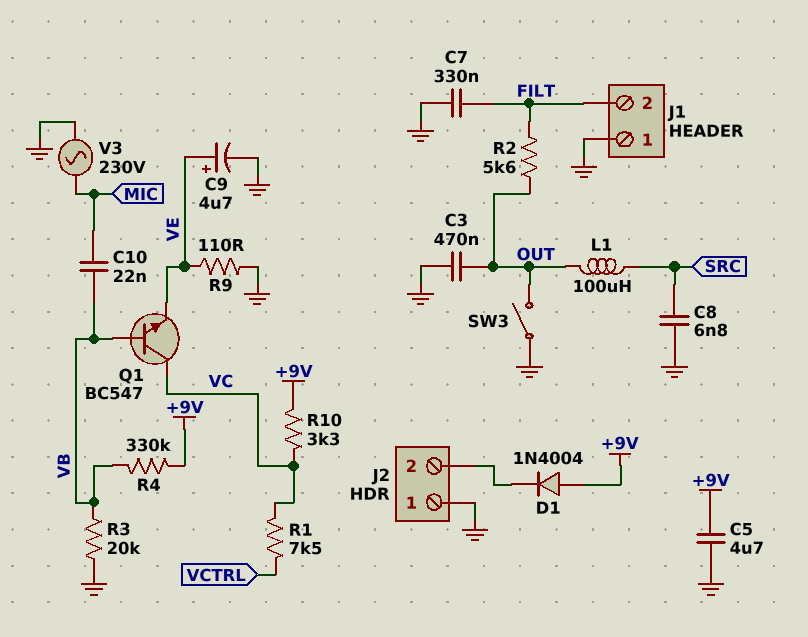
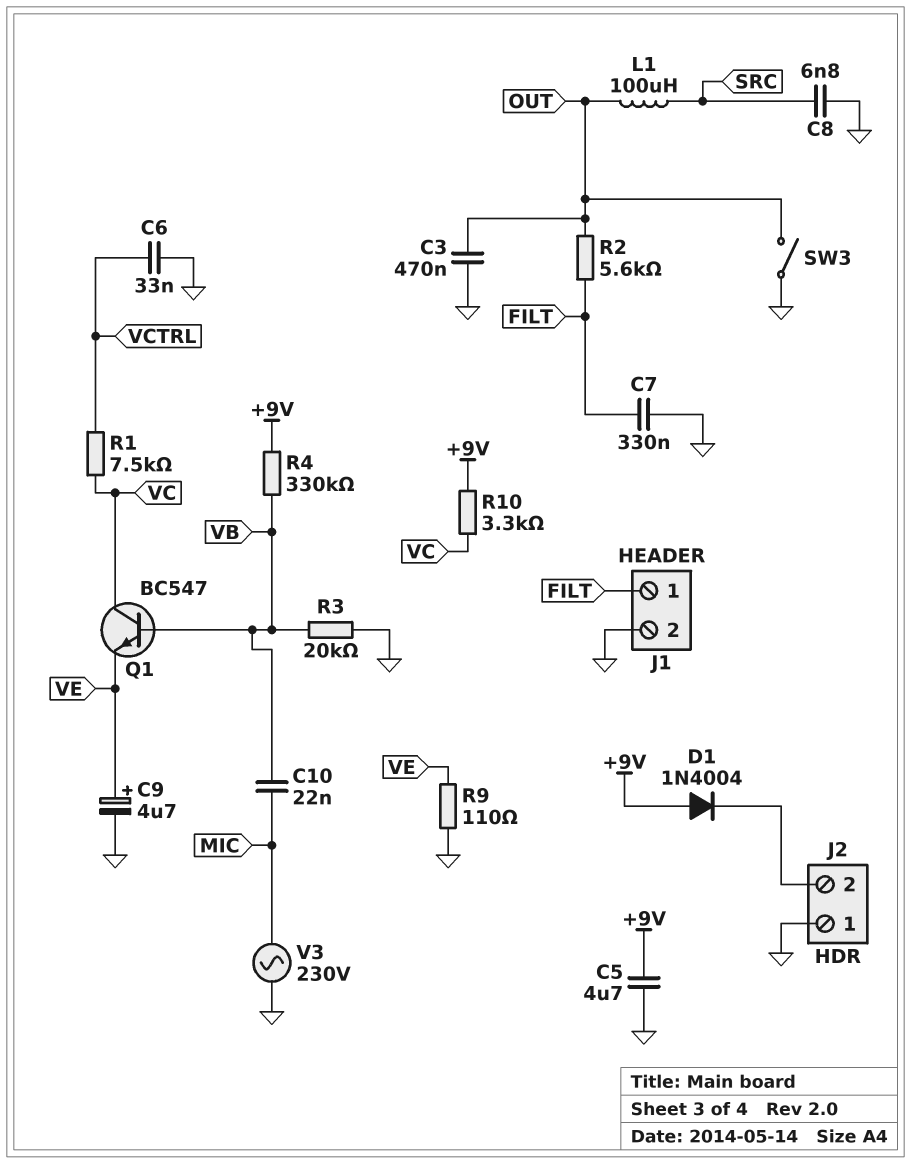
C6: none -> 33nF (GND, VCTRL)
J1 pin 1: GND -> FILT
J1 pin 2: FILT -> GND

